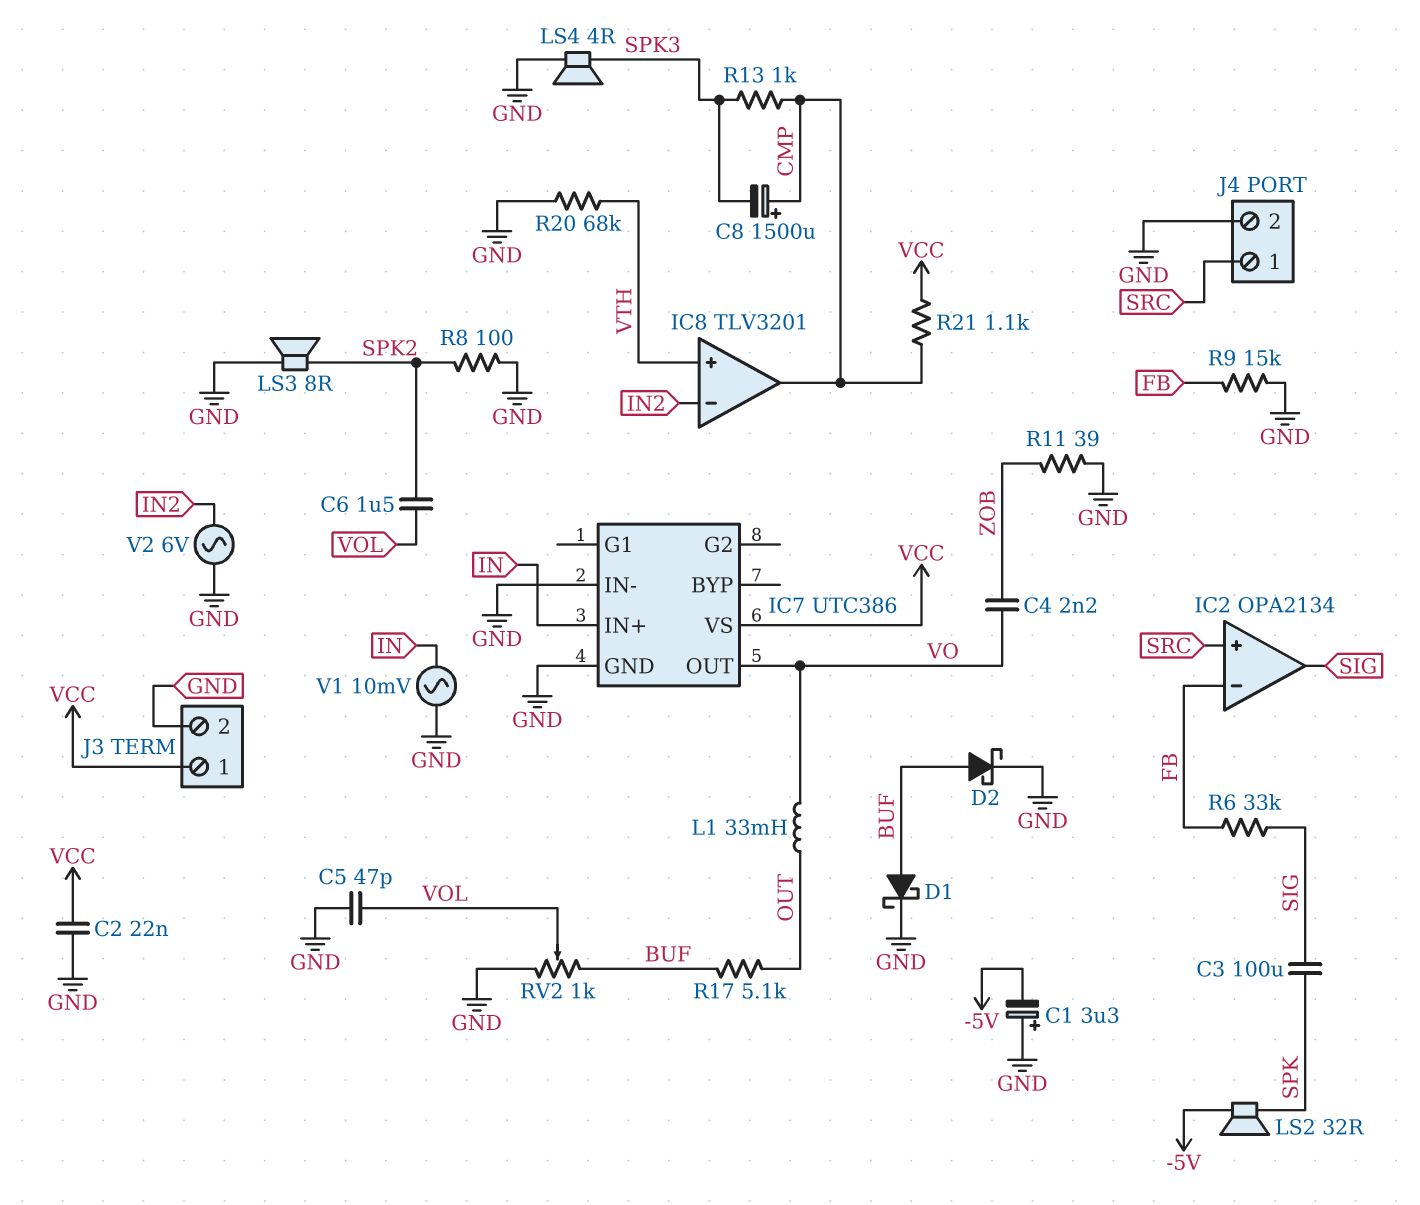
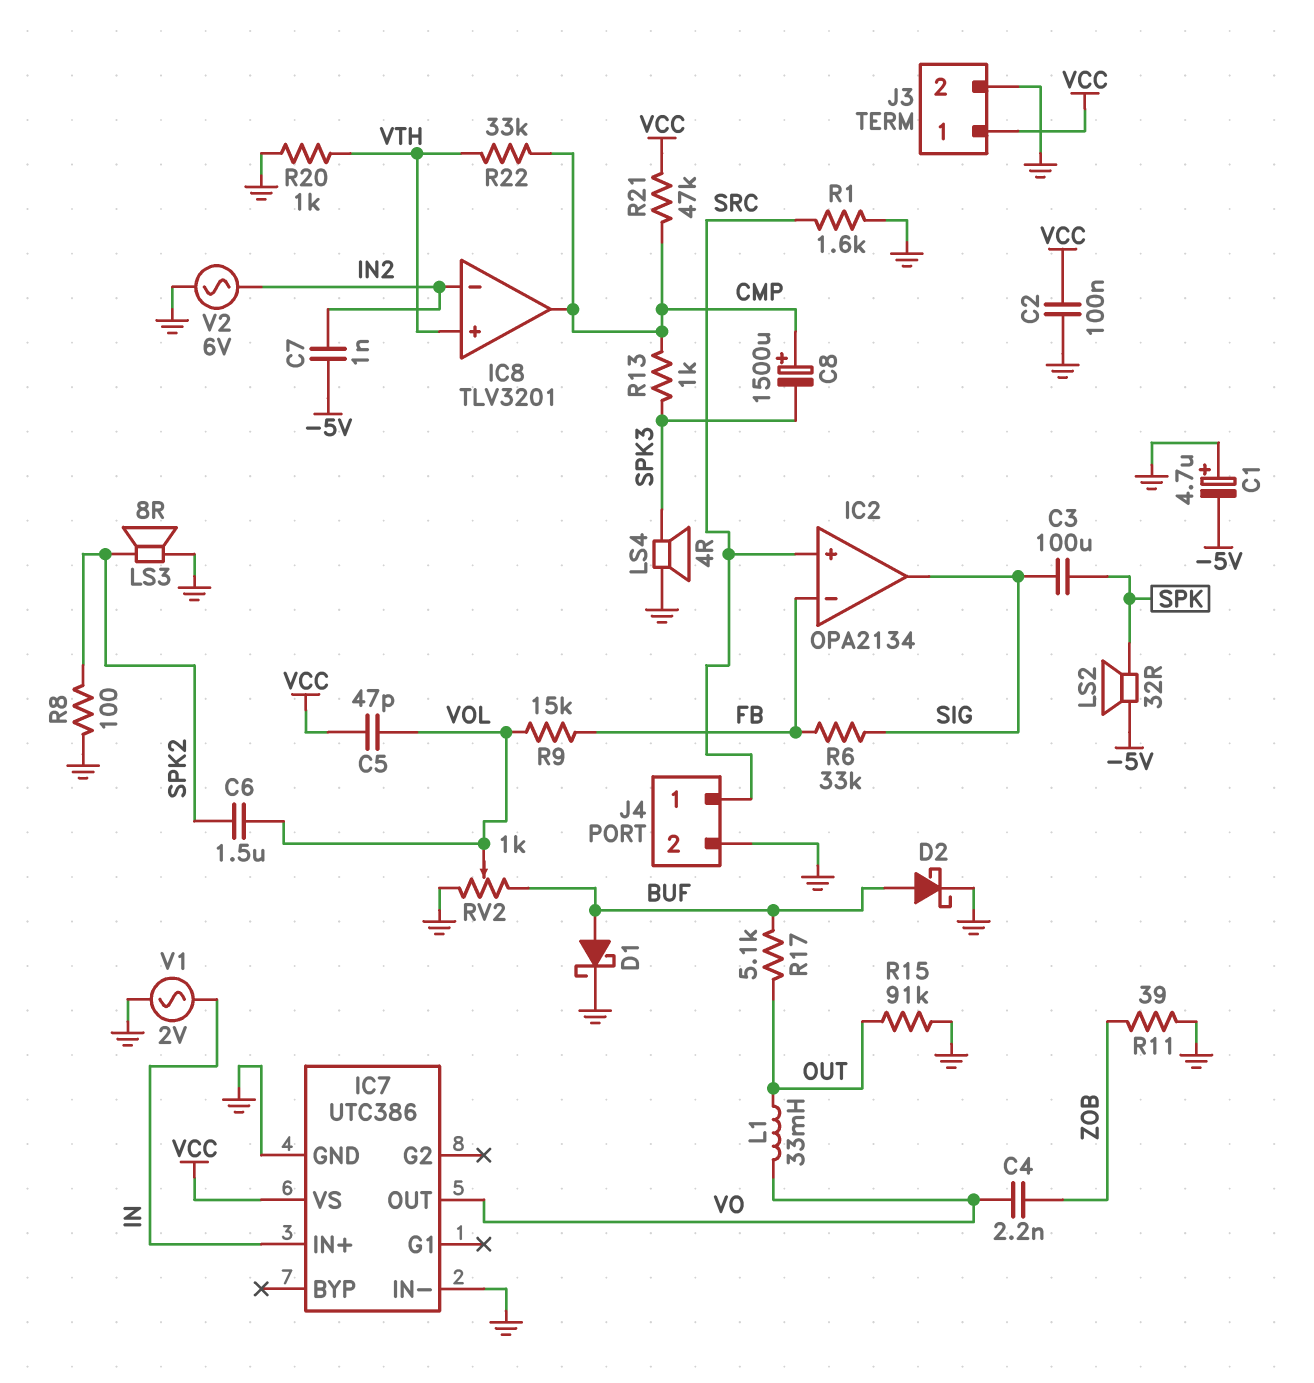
C1: 3.3uF (plus GND, minus -5V) -> 4.7uF (plus GND, minus -5V)
C2: 22nF (GND, VCC) -> 100nF (GND, VCC)
C5: 47pF (GND, VOL) -> 47pF (VCC, VOL)
C7: none -> 1nF (-5V, IN2)
R1: none -> 1.6k (GND, SRC)
R9: 15k (FB, GND) -> 15k (FB, VOL)
R15: none -> 91k (GND, OUT)
R20: 68k (GND, VTH) -> 1k (GND, VTH)
R21: 1.1k (CMP, VCC) -> 47k (CMP, VCC)
R22: none -> 33k (CMP, VTH)
V1: AC 10mV (GND, IN) -> AC 2V (GND, IN)

